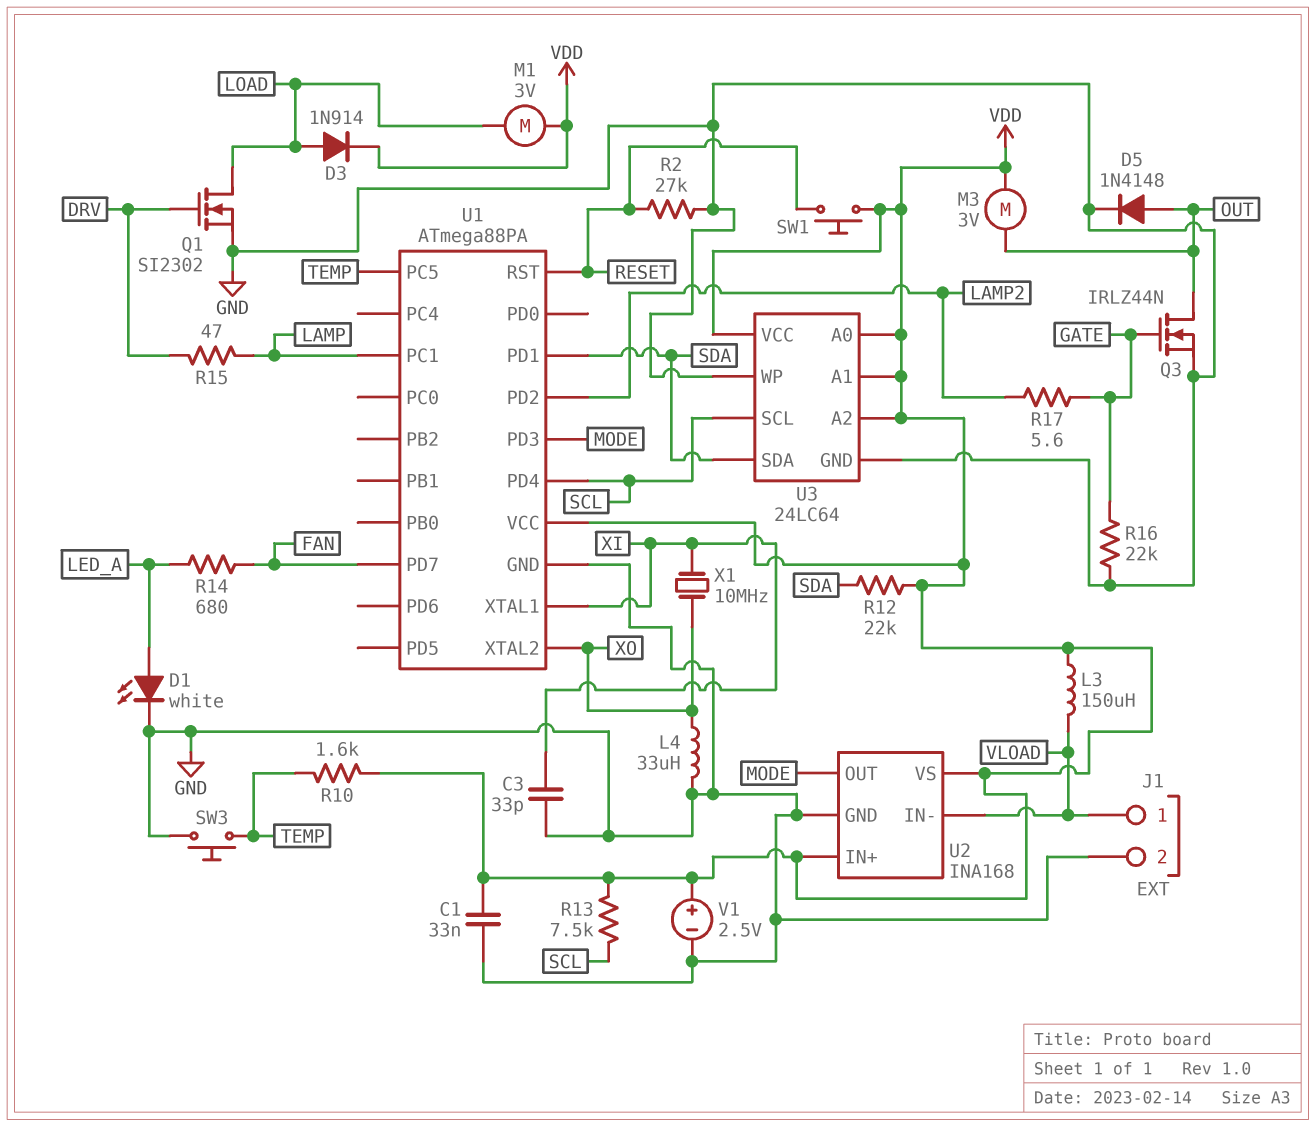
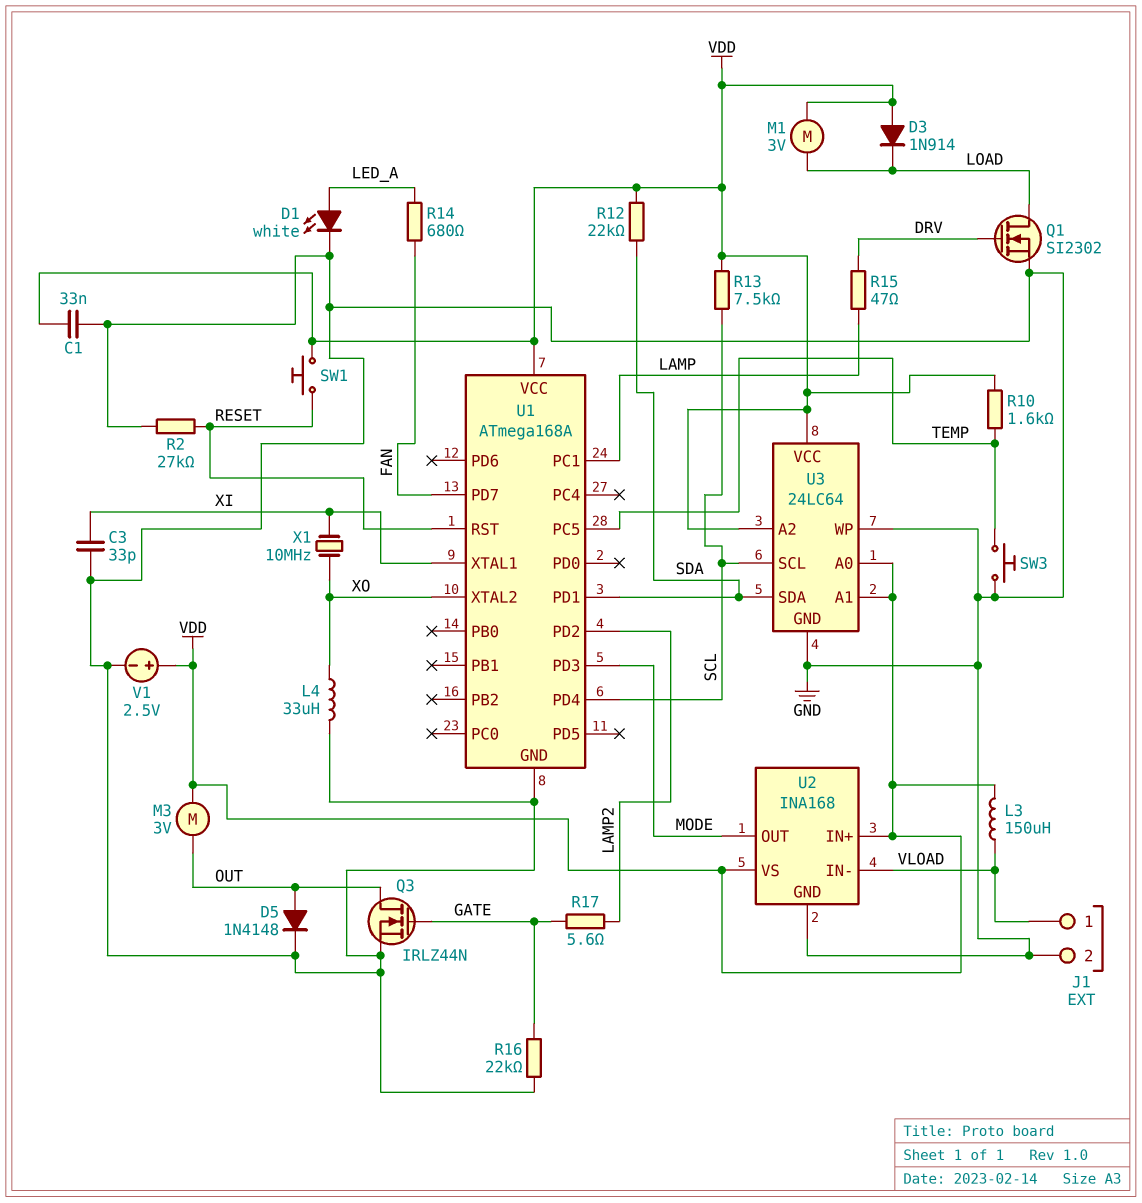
D3: diode 1N914 (A LOAD, K VDD) -> diode 1N914 (A VDD, K LOAD)
U1: ATmega88PA -> ATmega168A

